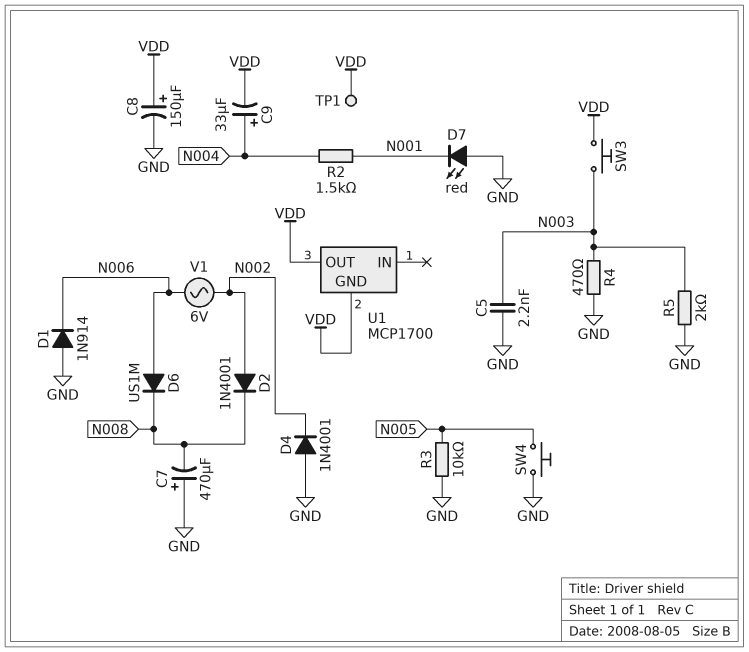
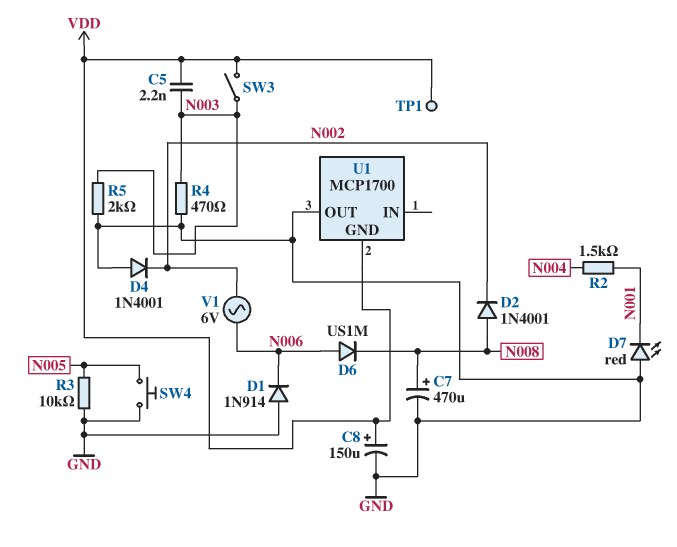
C5: 2.2nF (GND, N003) -> 2.2nF (N003, VDD)
C7: 470uF (plus GND, minus N008) -> 470uF (plus N008, minus GND)
C9: 33uF (plus N004, minus VDD) -> none
D2: diode 1N4001 (A N002, K N008) -> diode 1N4001 (A N008, K N002)
SW3: button (N003, VDD) -> switch (N003, VDD)
U1 pin OUT: VDD -> GND

